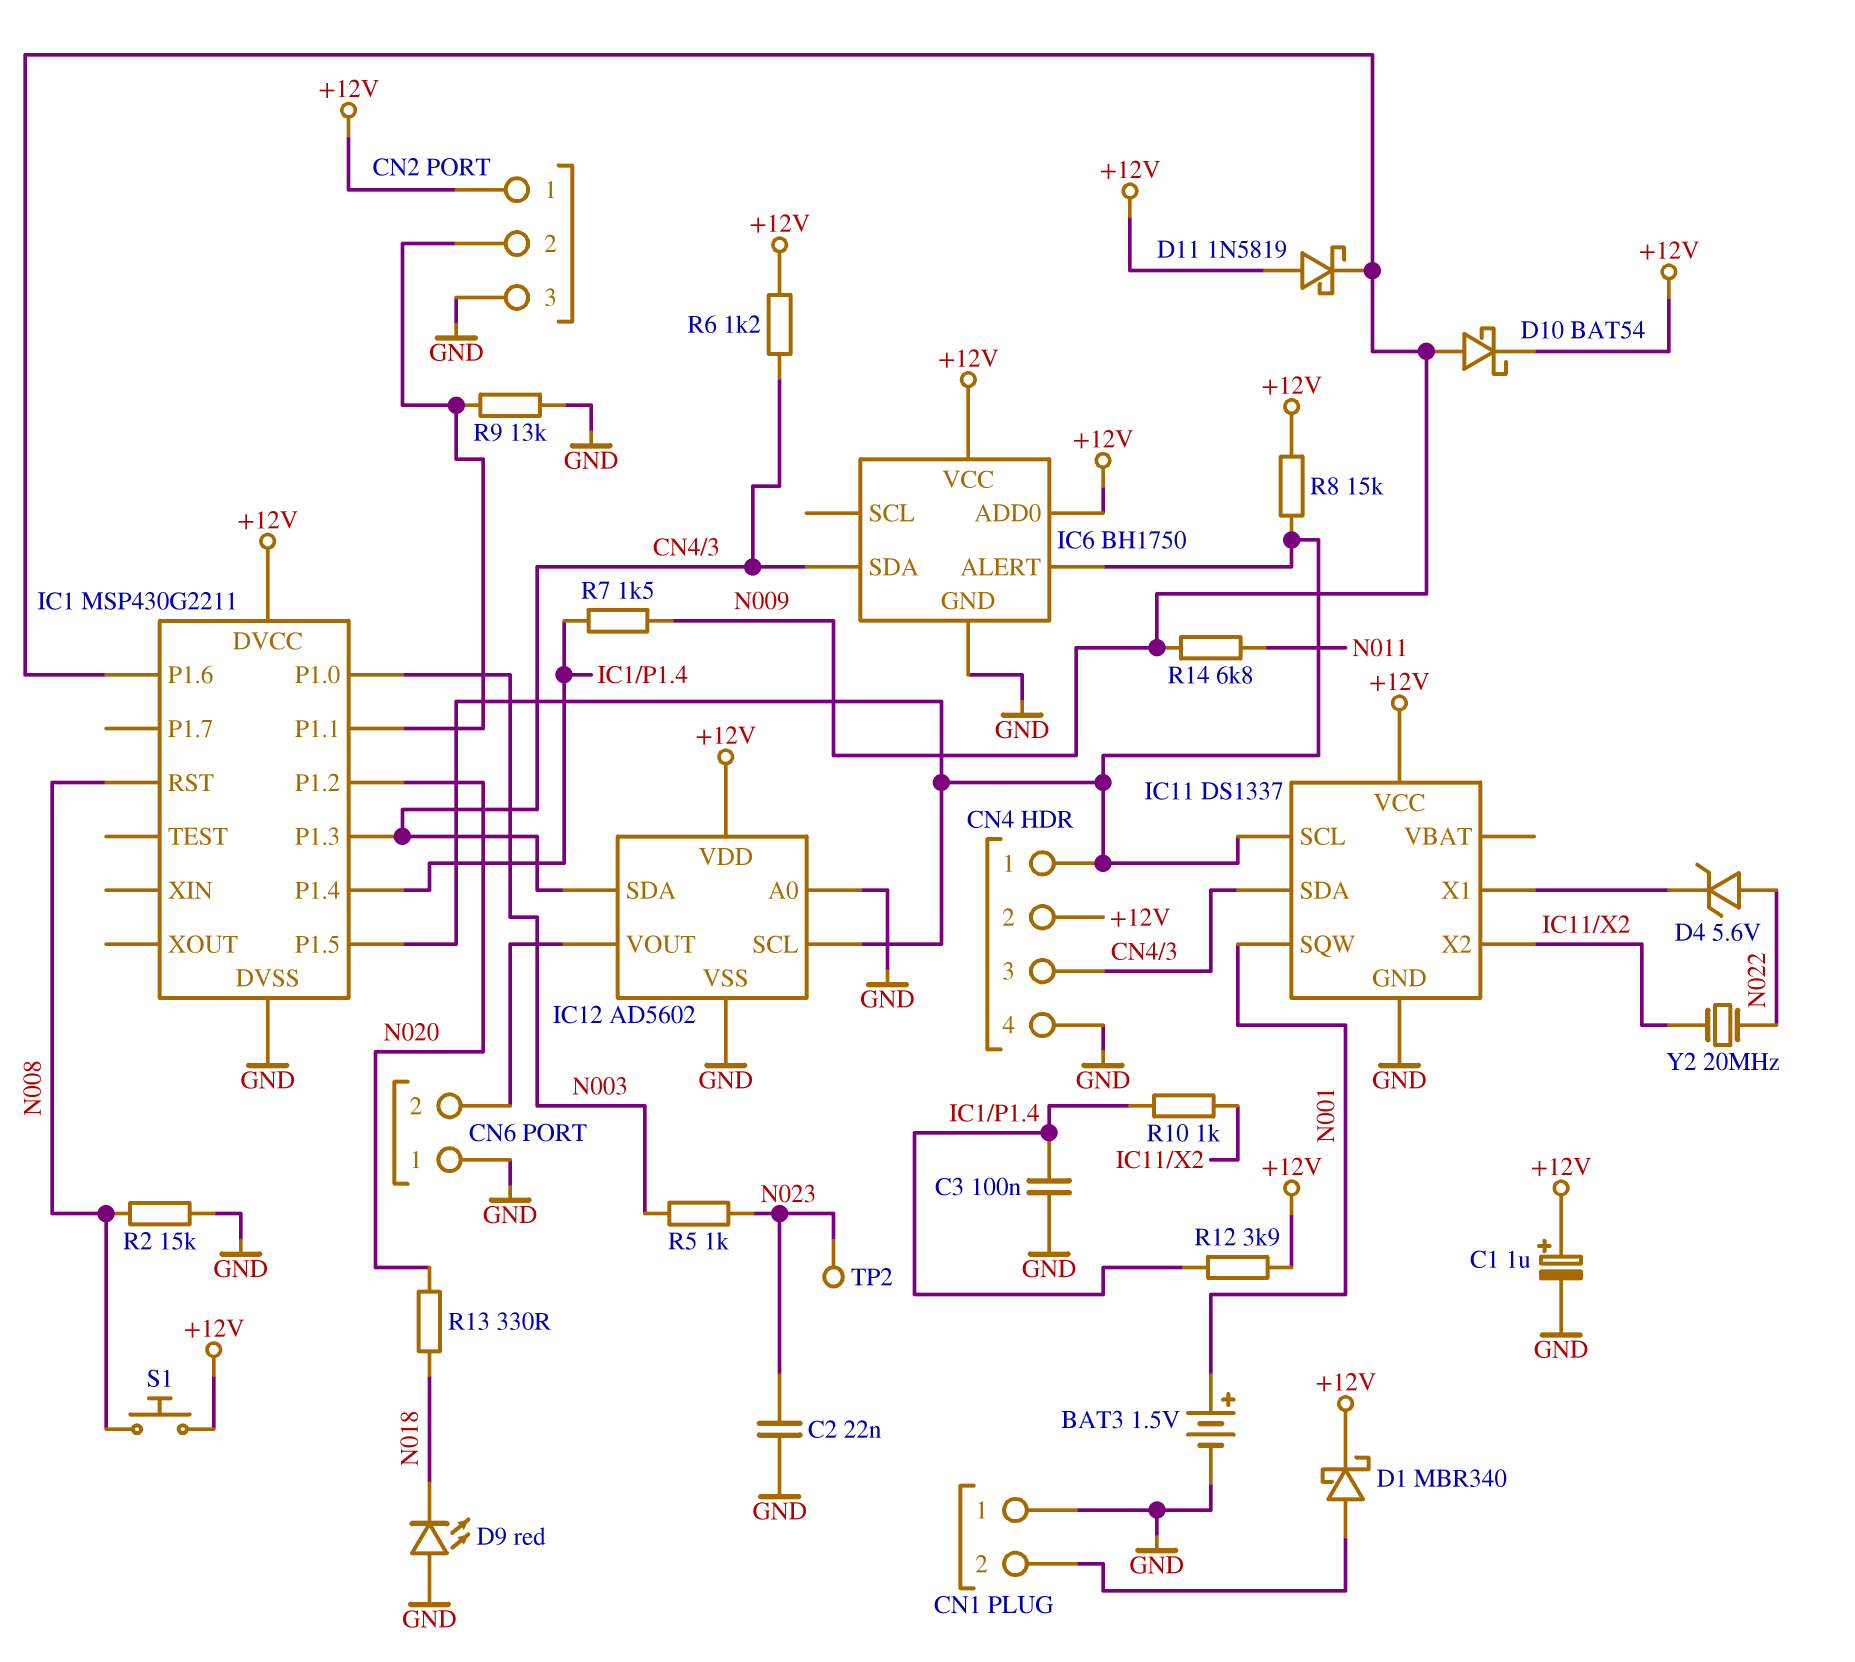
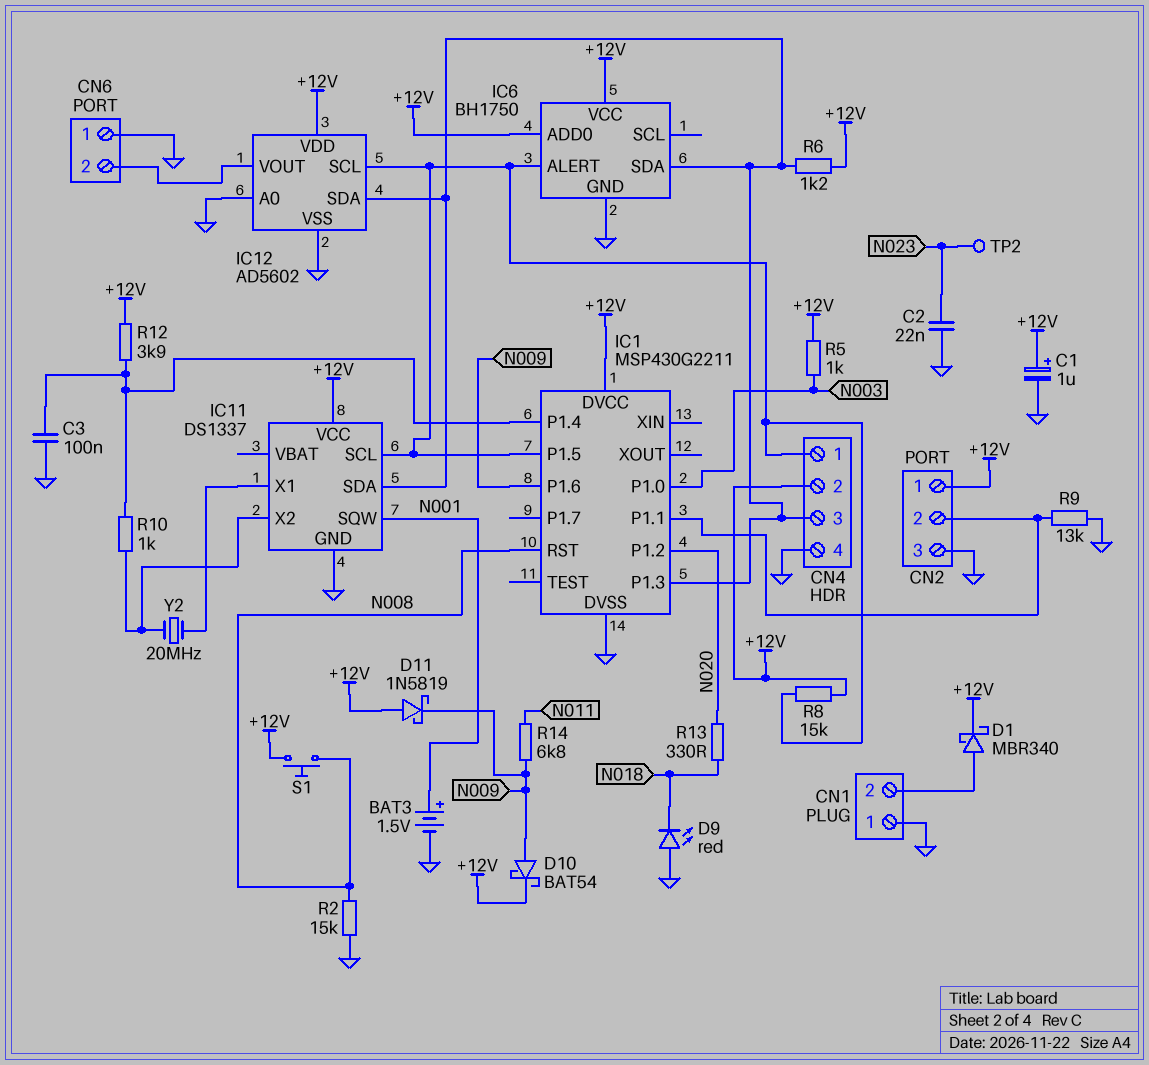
D4: zener 5.6V (A N022, K IC11/X1) -> none
R5: 1k (N003, N023) -> 1k (+12V, N003)
R7: 1.5k (IC1/P1.4, N009) -> none
Y2: 20MHz (IC11/X2, N022) -> 20MHz (IC11/X1, IC11/X2)

